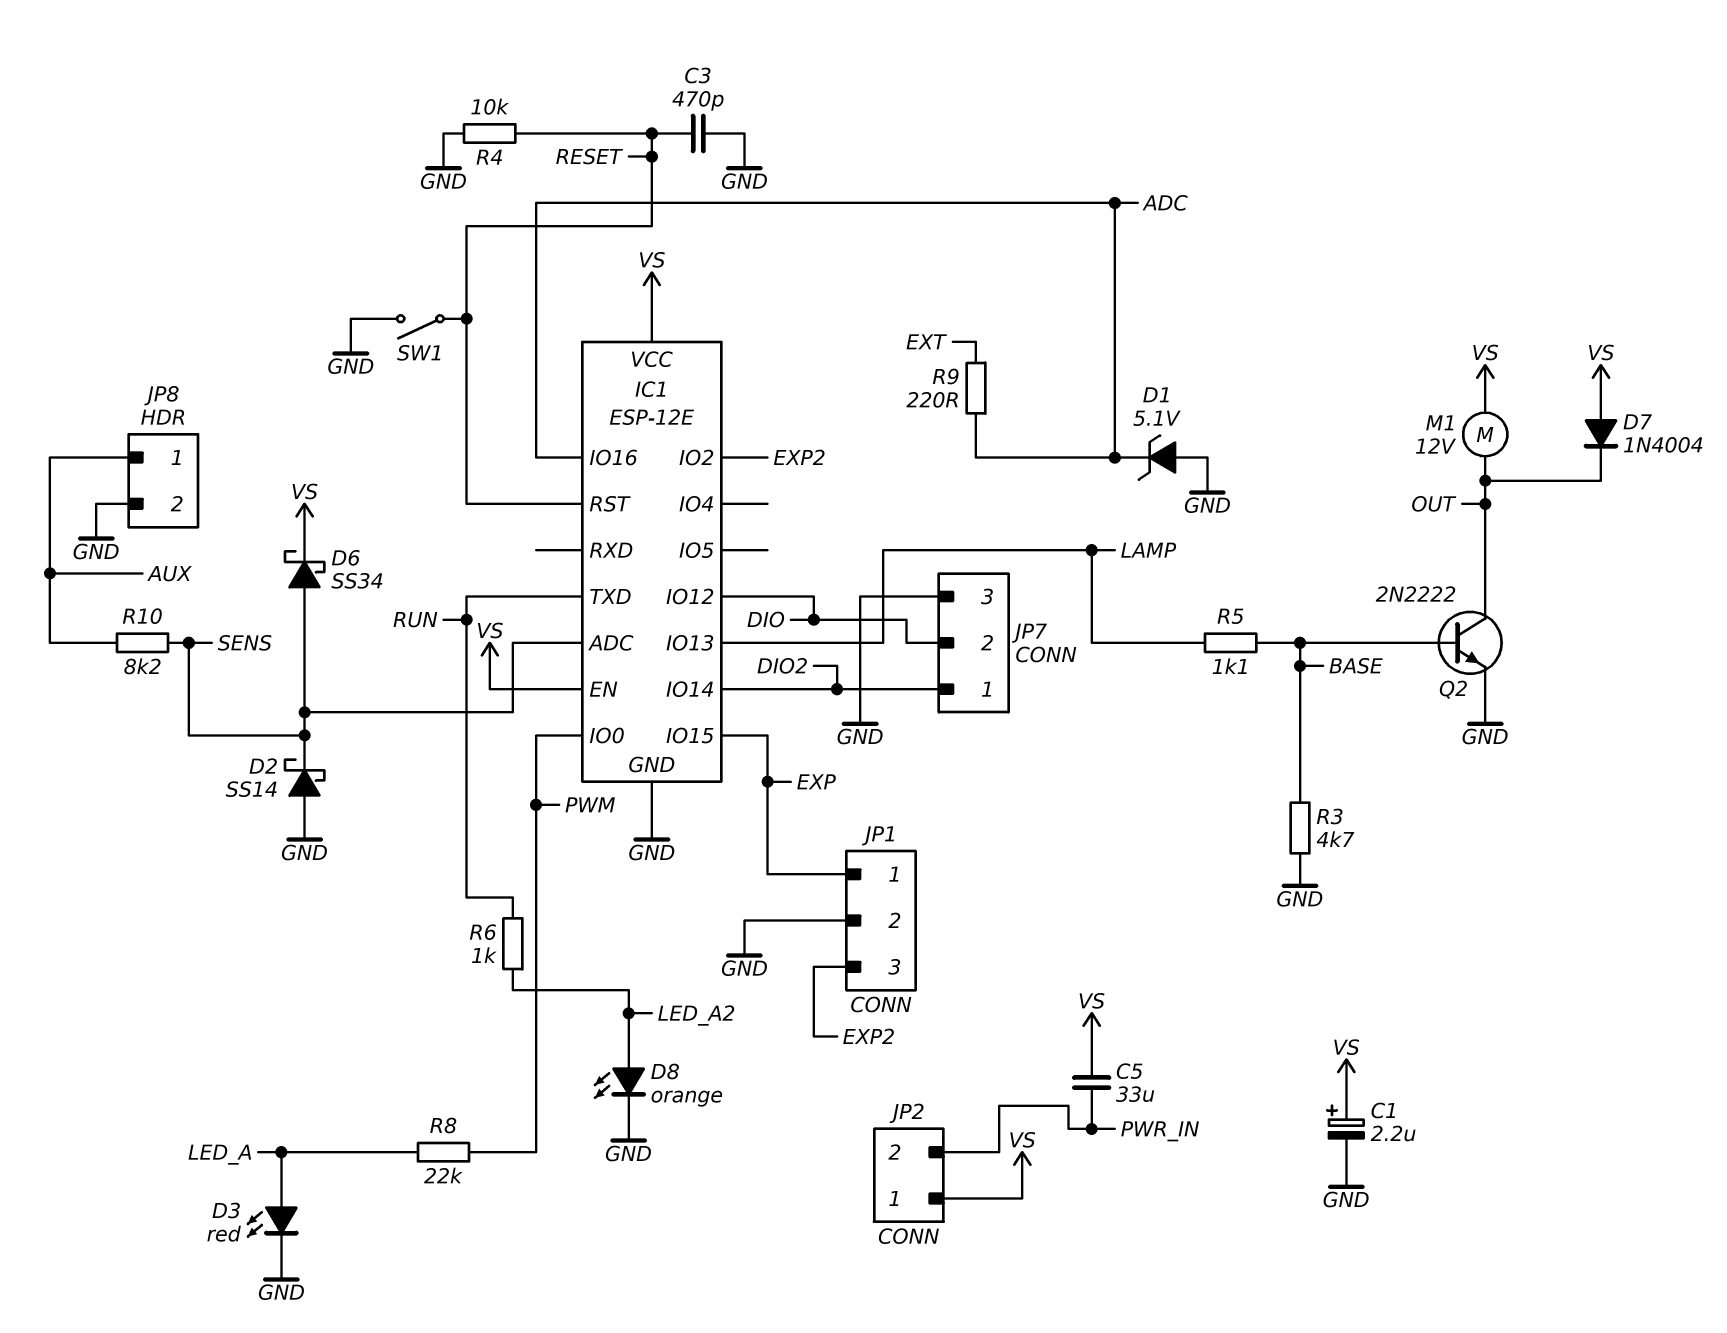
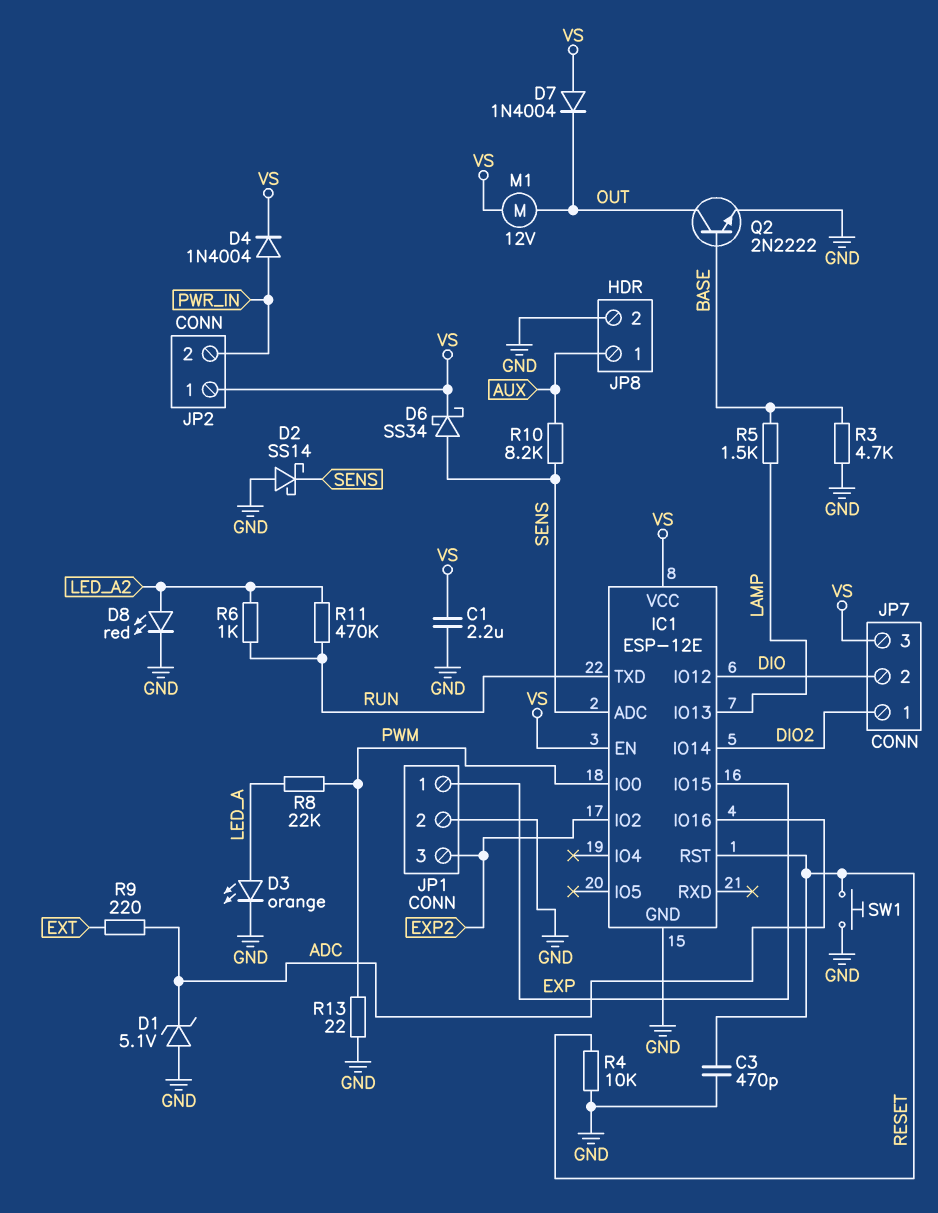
C1: 2.2uF (plus VS, minus GND) -> 2.2uF (GND, VS)
C5: 33uF (PWR_IN, VS) -> none
D3: LED red (A LED_A, K GND) -> LED orange (A LED_A, K GND)
D4: none -> diode 1N4004 (A PWR_IN, K VS)
D8: LED orange (A LED_A2, K GND) -> LED red (A LED_A2, K GND)
JP7 pin 3: GND -> VS
R5: 1.1k (BASE, LAMP) -> 1.5k (BASE, LAMP)
R11: none -> 470k (LED_A2, RUN)
R13: none -> 22 (GND, PWM)
SW1: switch (GND, RESET) -> button (GND, RESET)

